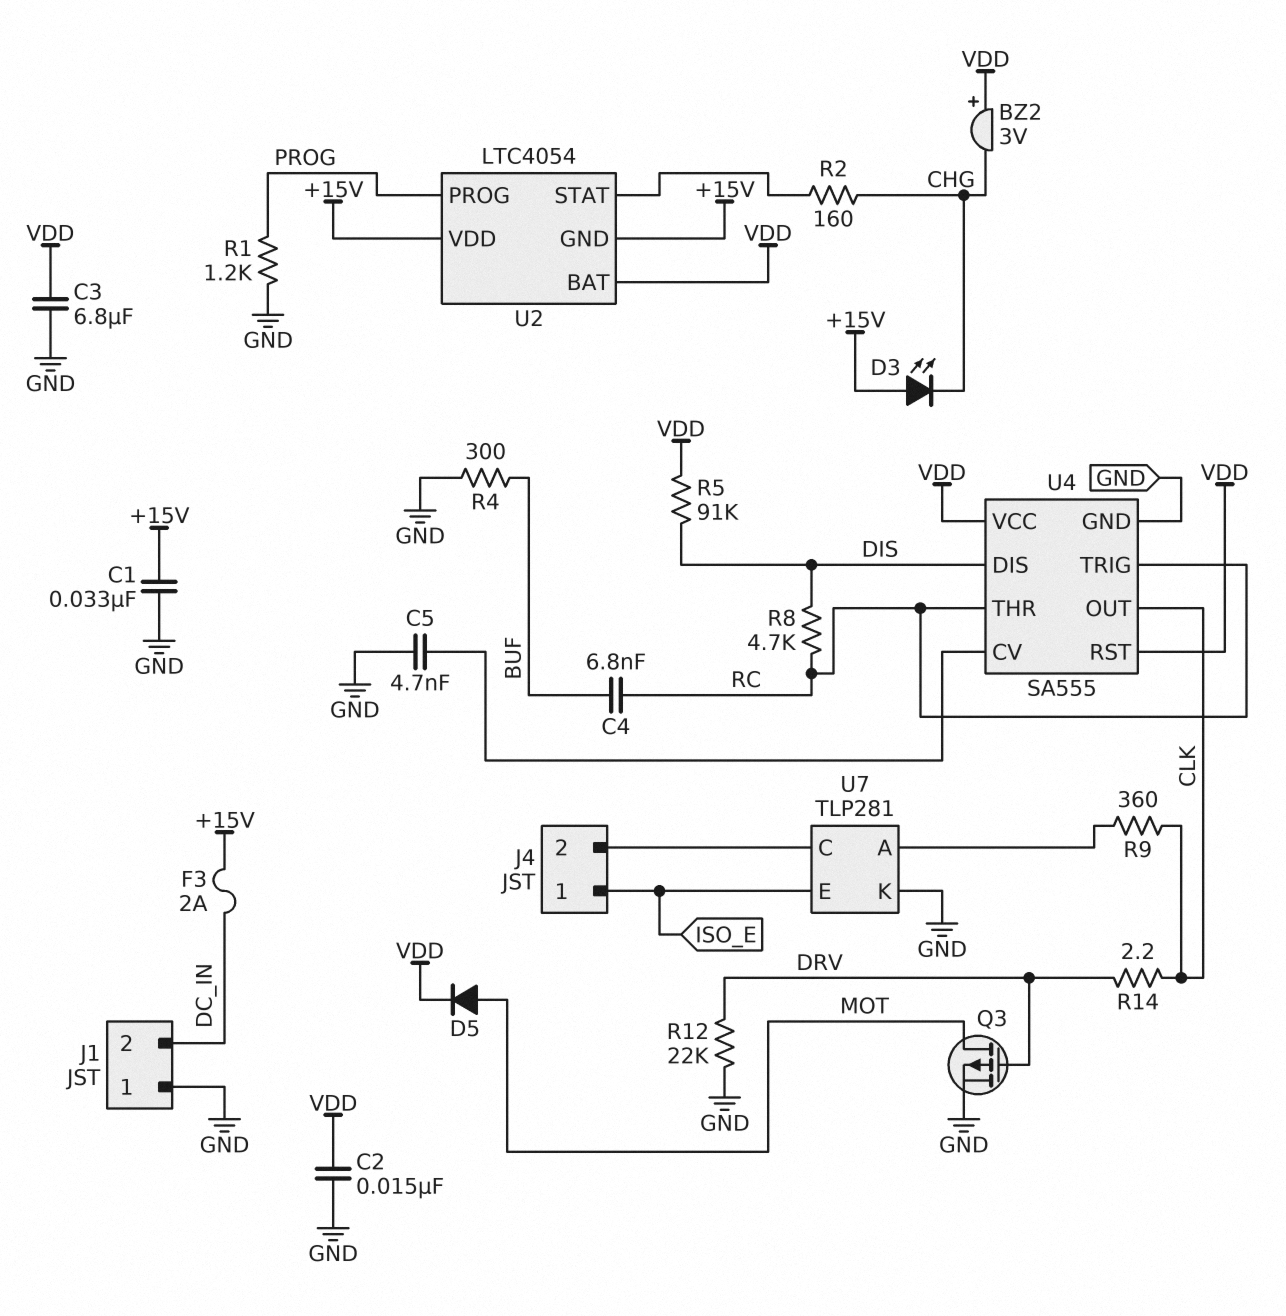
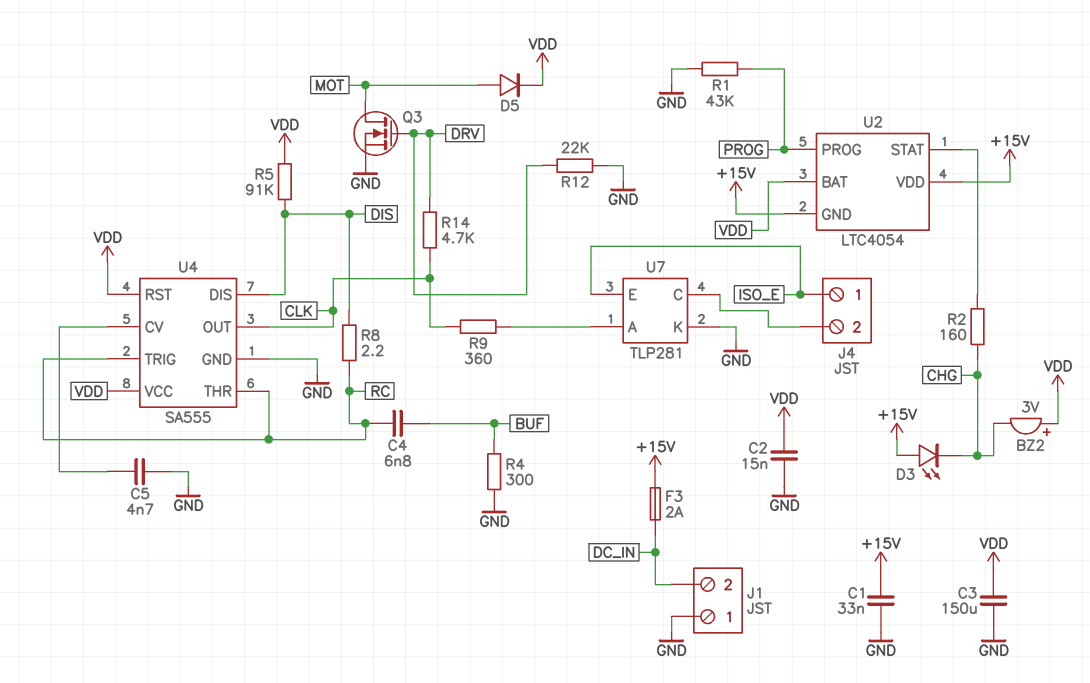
C3: 6.8uF (GND, VDD) -> 150uF (GND, VDD)
Q3: PMOS (G DRV, D MOT, S GND) -> NMOS (G DRV, D MOT, S GND)
R1: 1.2k (GND, PROG) -> 43k (GND, PROG)
R8: 4.7k (DIS, RC) -> 2.2 (DIS, RC)
R14: 2.2 (CLK, DRV) -> 4.7k (CLK, DRV)

